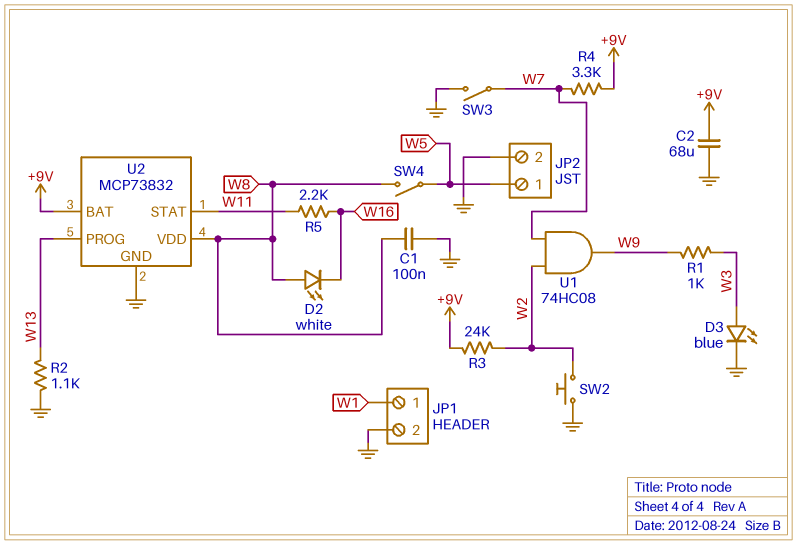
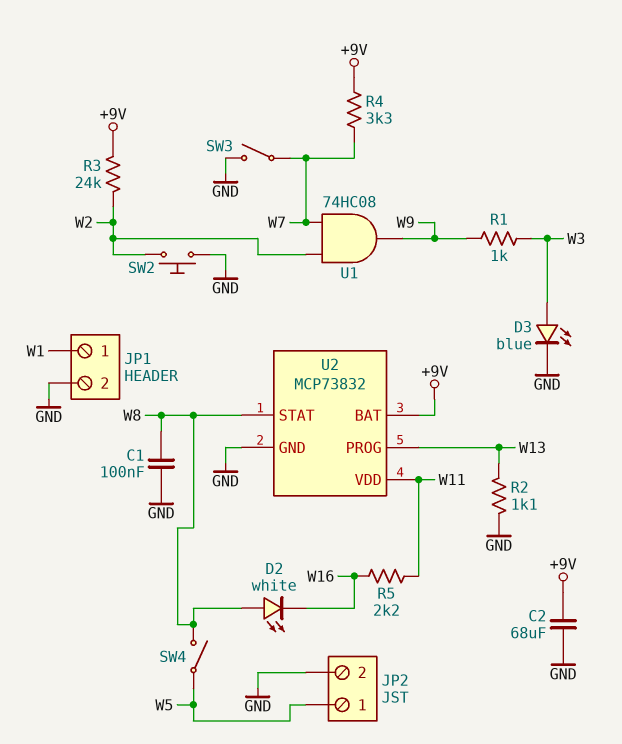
U2 pin STAT: W11 -> W8
U2 pin VDD: W8 -> W11

